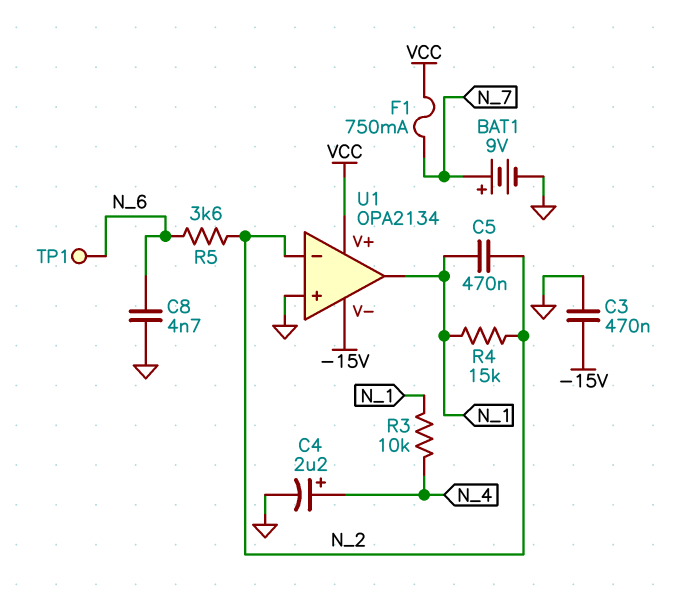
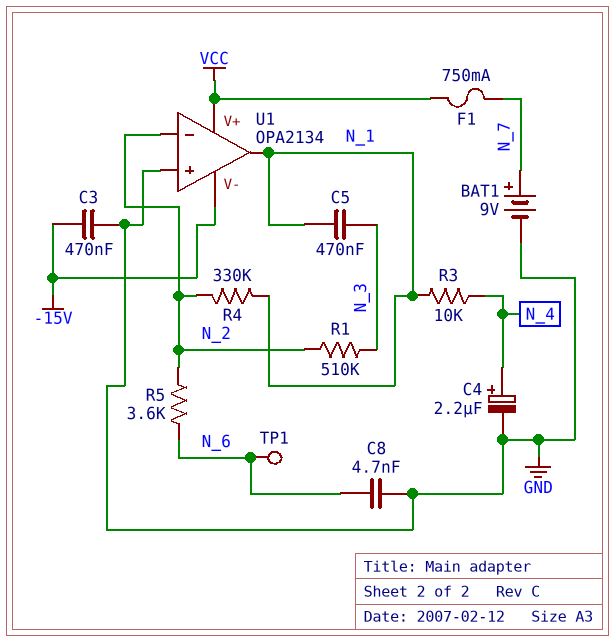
C5: 470nF (N_1, N_2) -> 470nF (N_1, N_3)
R1: none -> 510k (N_2, N_3)
R4: 15k (N_1, N_2) -> 330k (N_1, N_2)

